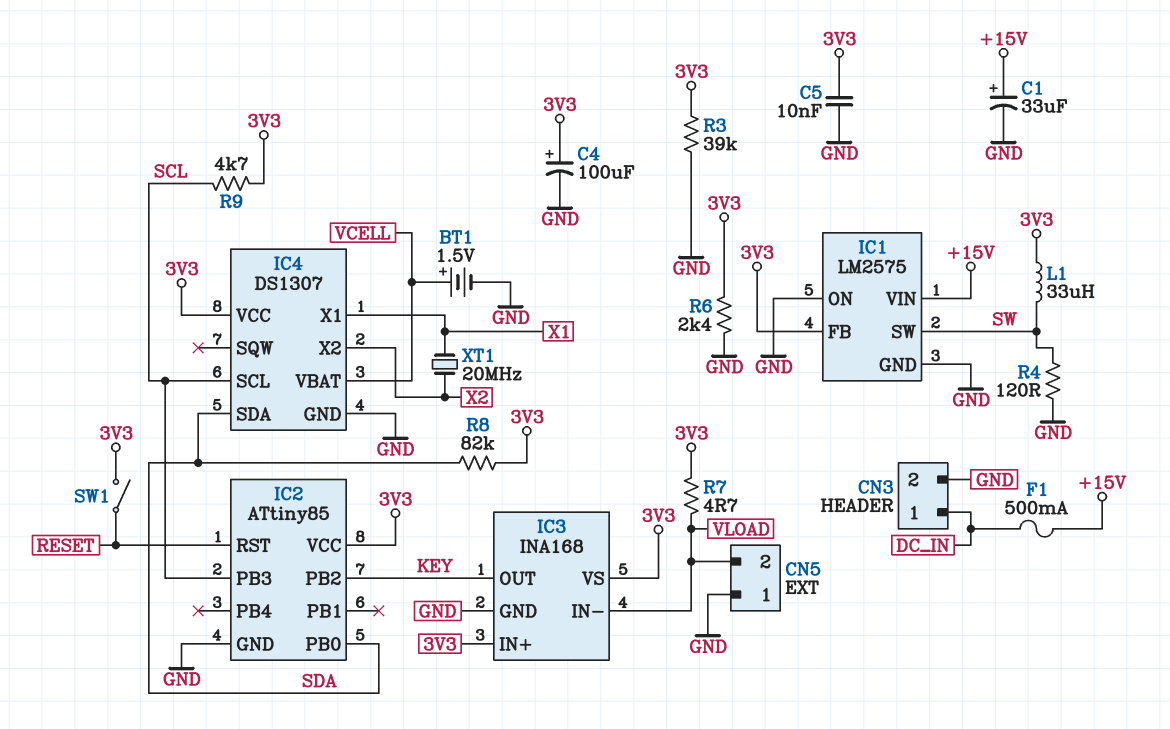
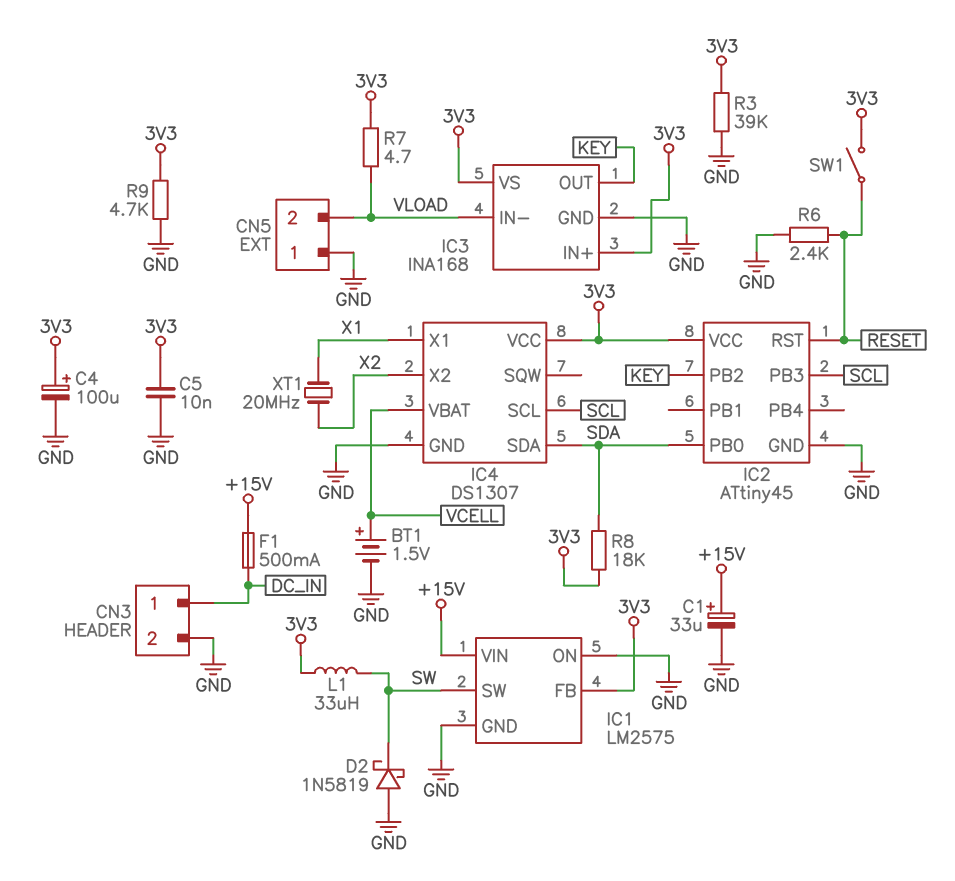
D2: none -> schottky 1N5819 (A GND, K SW)
IC2: ATtiny85 -> ATtiny45
R4: 120 (GND, SW) -> none
R6: 2.4k (3V3, GND) -> 2.4k (GND, RESET)
R8: 82k (3V3, SDA) -> 18k (3V3, SDA)
R9: 4.7k (3V3, SCL) -> 4.7k (3V3, GND)

